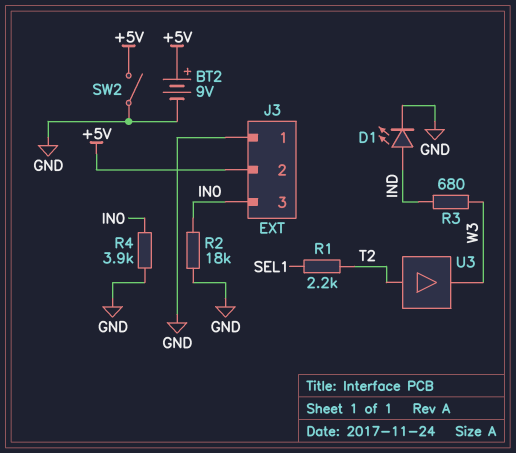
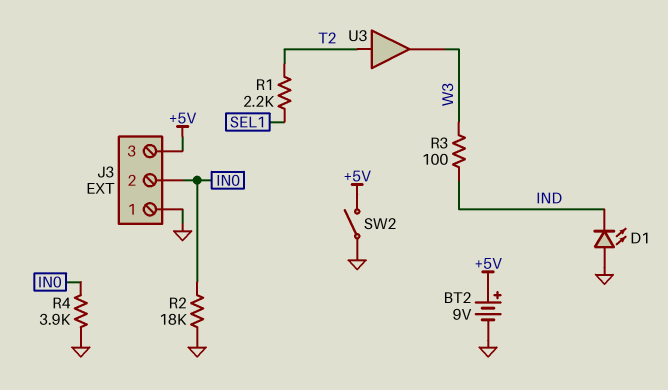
D1: LED (A IND, K GND) -> LED (A GND, K IND)
J3 pin 2: +5V -> IN0
J3 pin 3: IN0 -> +5V
R3: 680 (IND, W3) -> 100 (IND, W3)

